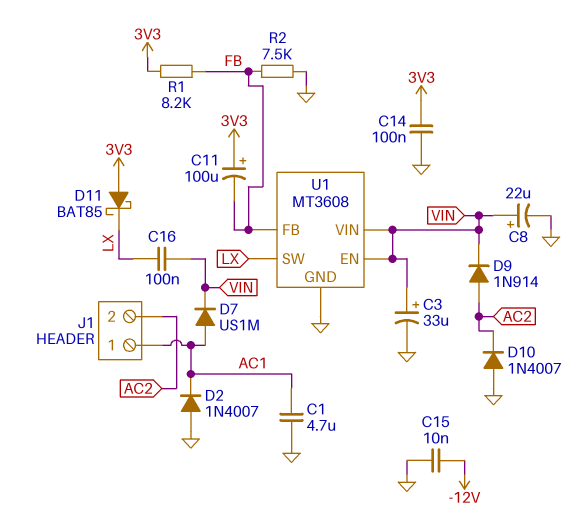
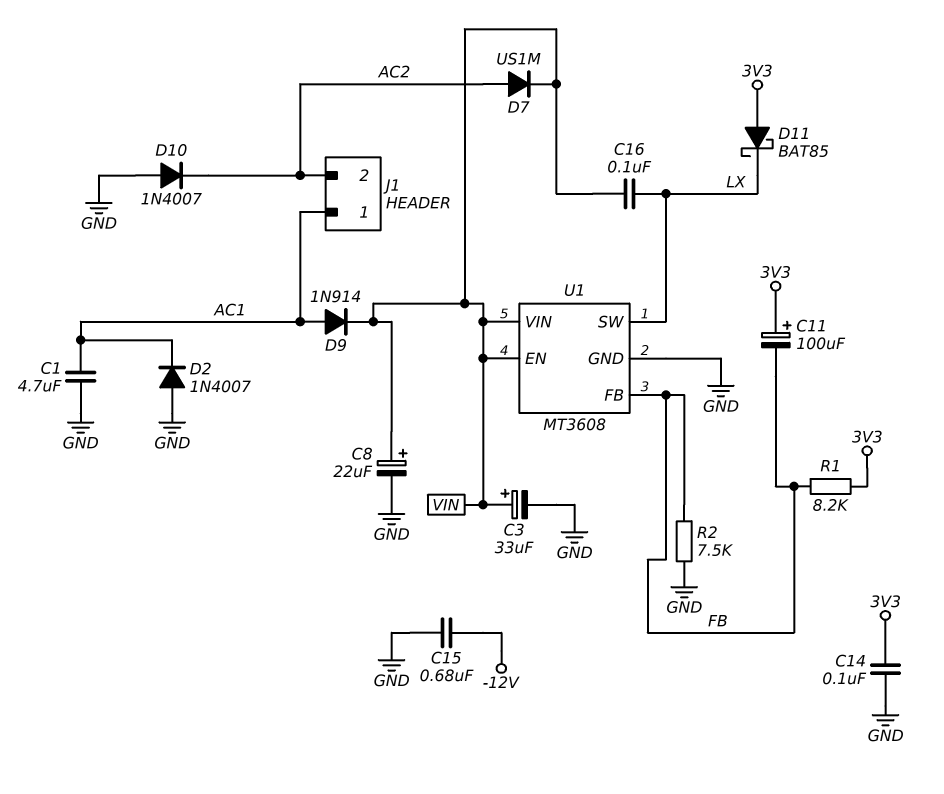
C15: 10nF (-12V, GND) -> 680nF (-12V, GND)
D7: diode US1M (A AC1, K VIN) -> diode US1M (A AC2, K VIN)
D9: diode 1N914 (A AC2, K VIN) -> diode 1N914 (A AC1, K VIN)

